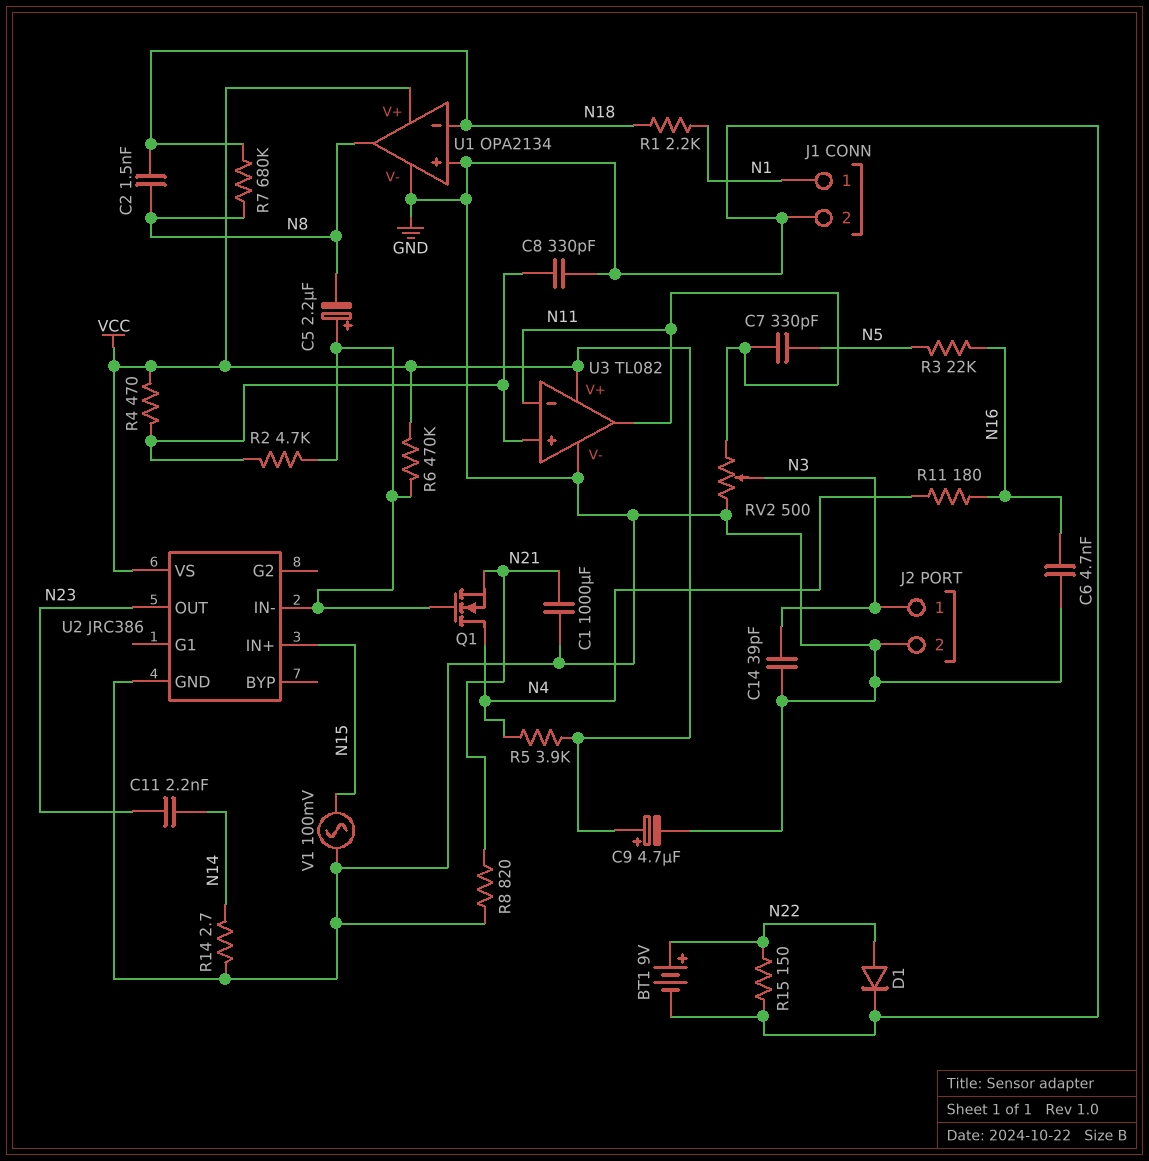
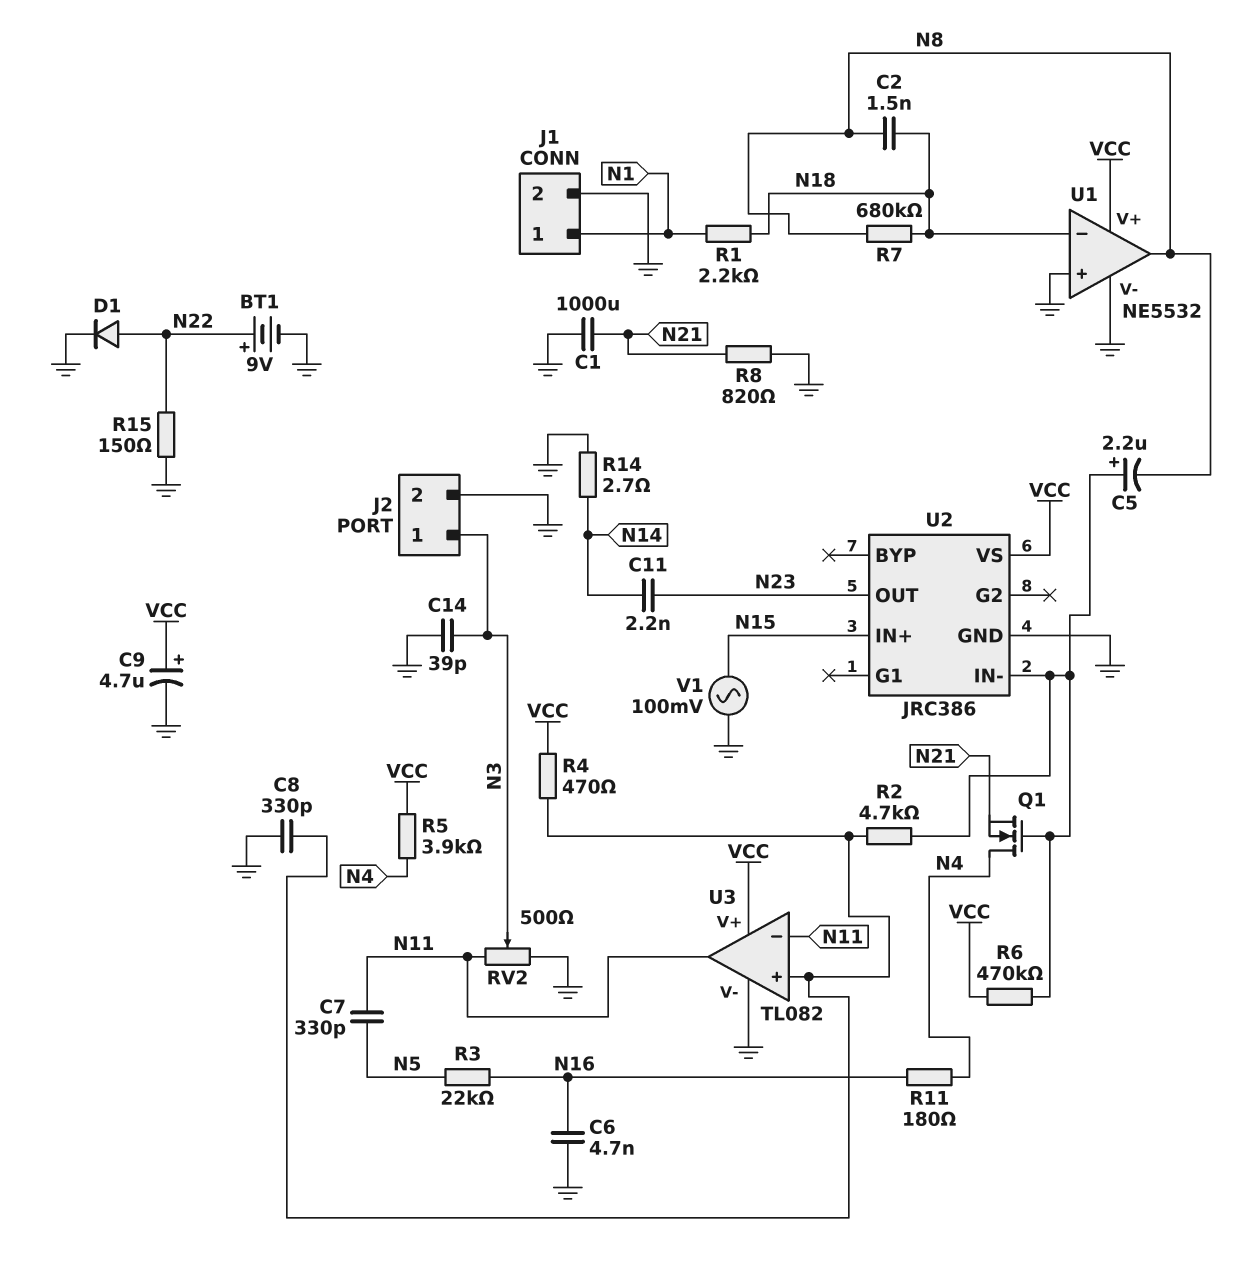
U1: OPA2134 -> NE5532

